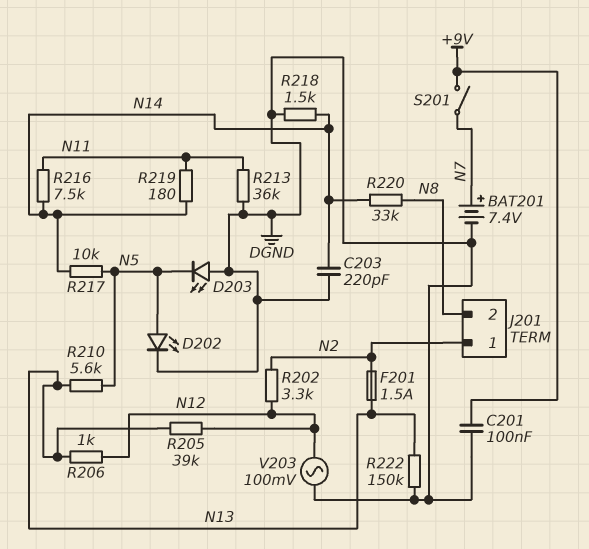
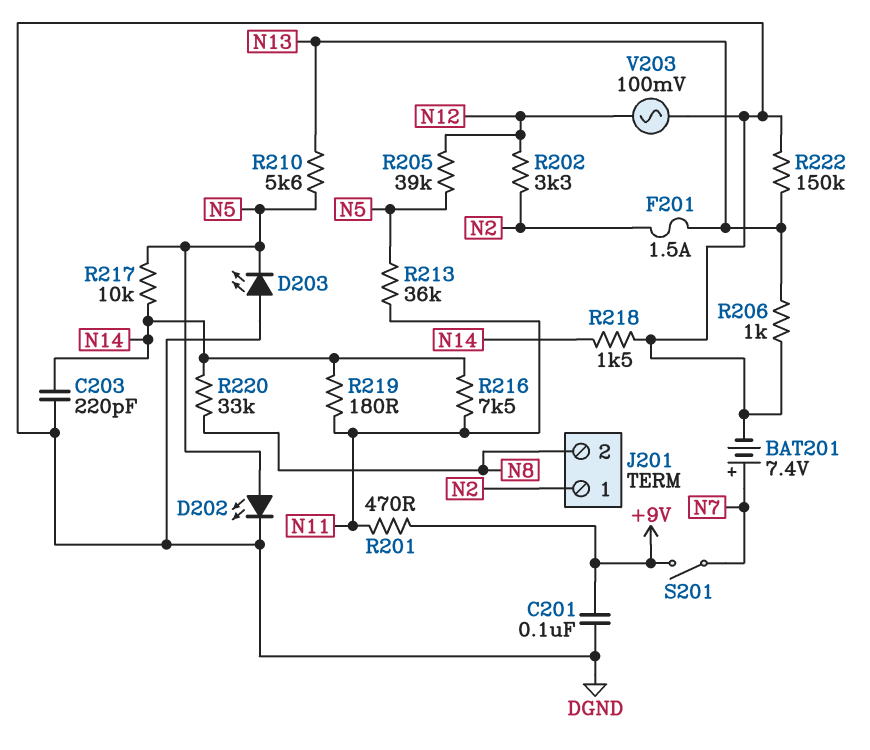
R201: none -> 470 (+9V, N11)
R205: 39k (N12, N13) -> 39k (N5, N12)
R206: 1k (N12, N13) -> 1k (DGND, N13)
R213: 36k (DGND, N11) -> 36k (N5, N11)

